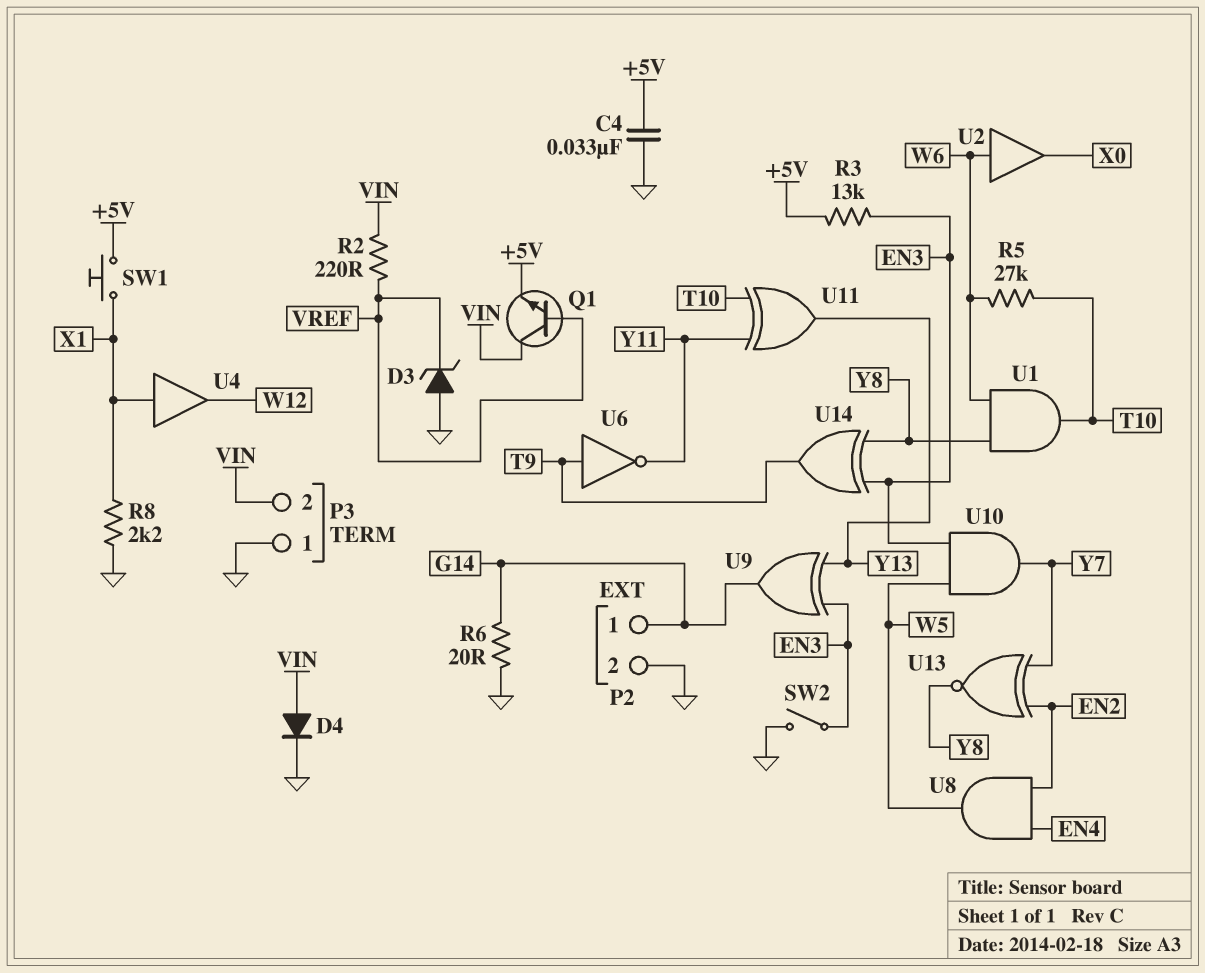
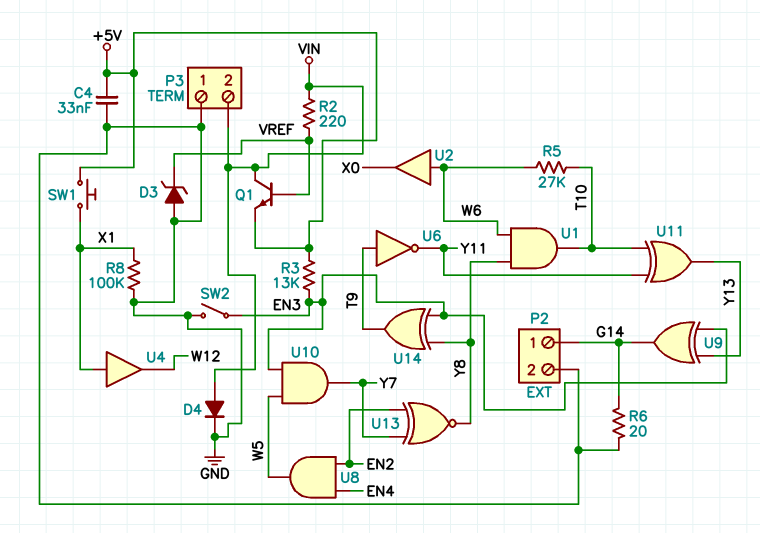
R8: 2.2k (GND, X1) -> 100k (GND, X1)

